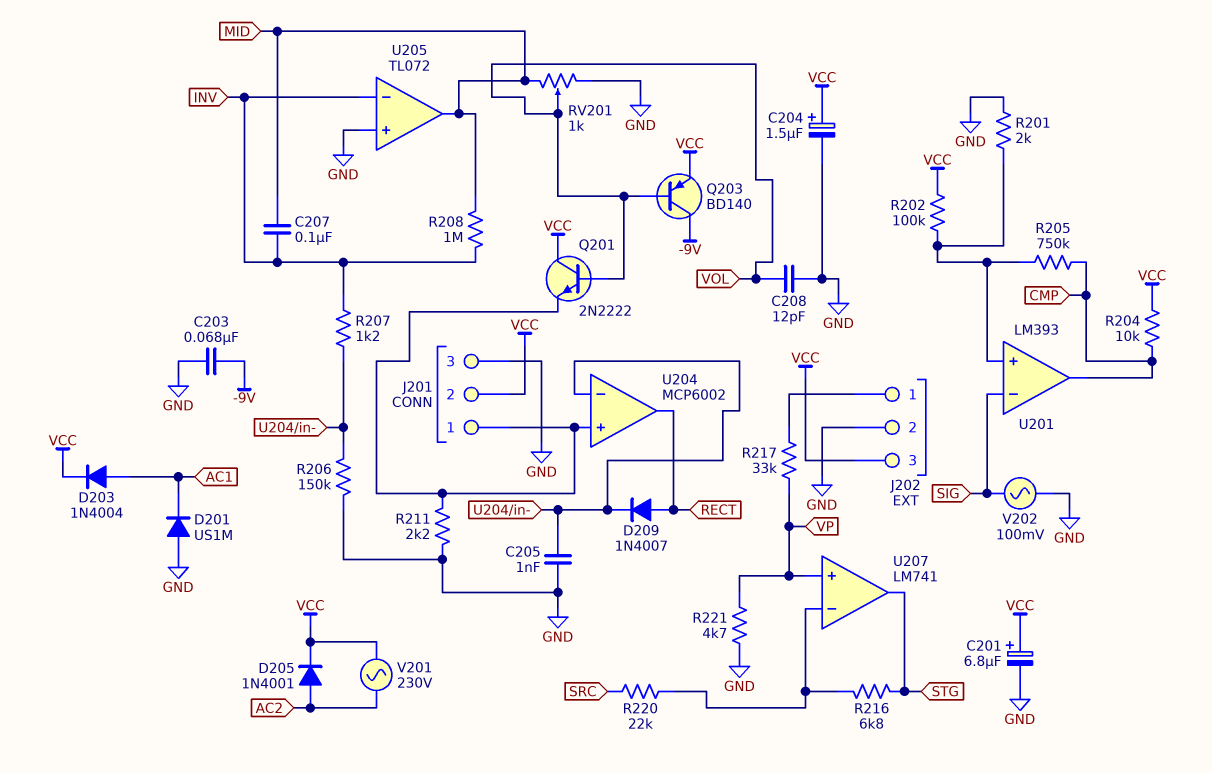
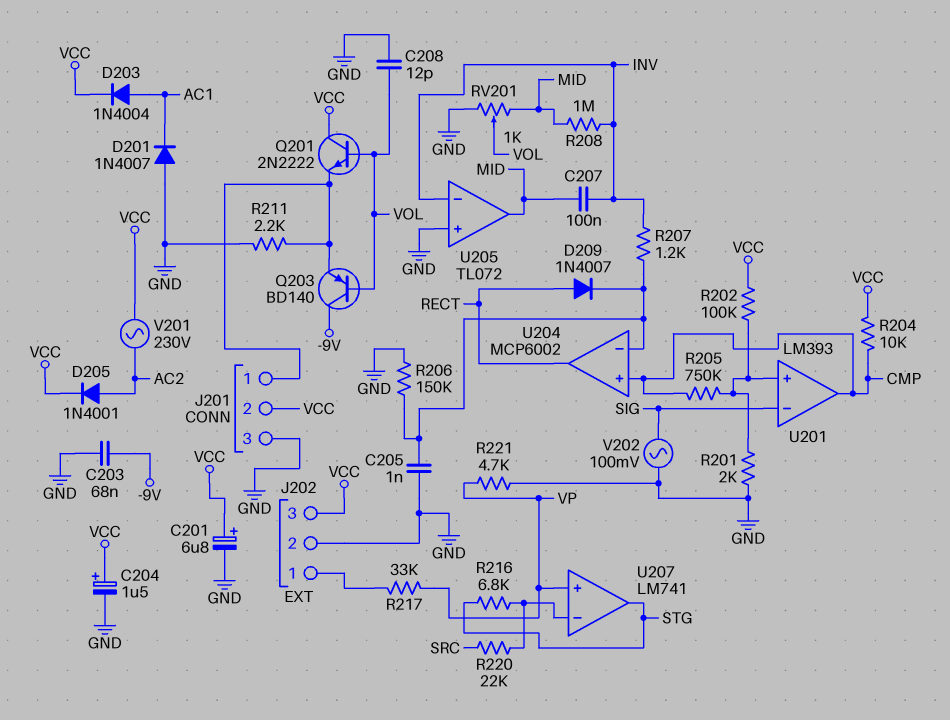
D201: diode US1M (A GND, K AC1) -> diode 1N4007 (A GND, K AC1)
Q203: PNP BD140 (B VOL, C -9V, E VCC) -> PNP BD140 (B VOL, C -9V, E J201/1)
U204 pin in+: J201/1 -> CMP

